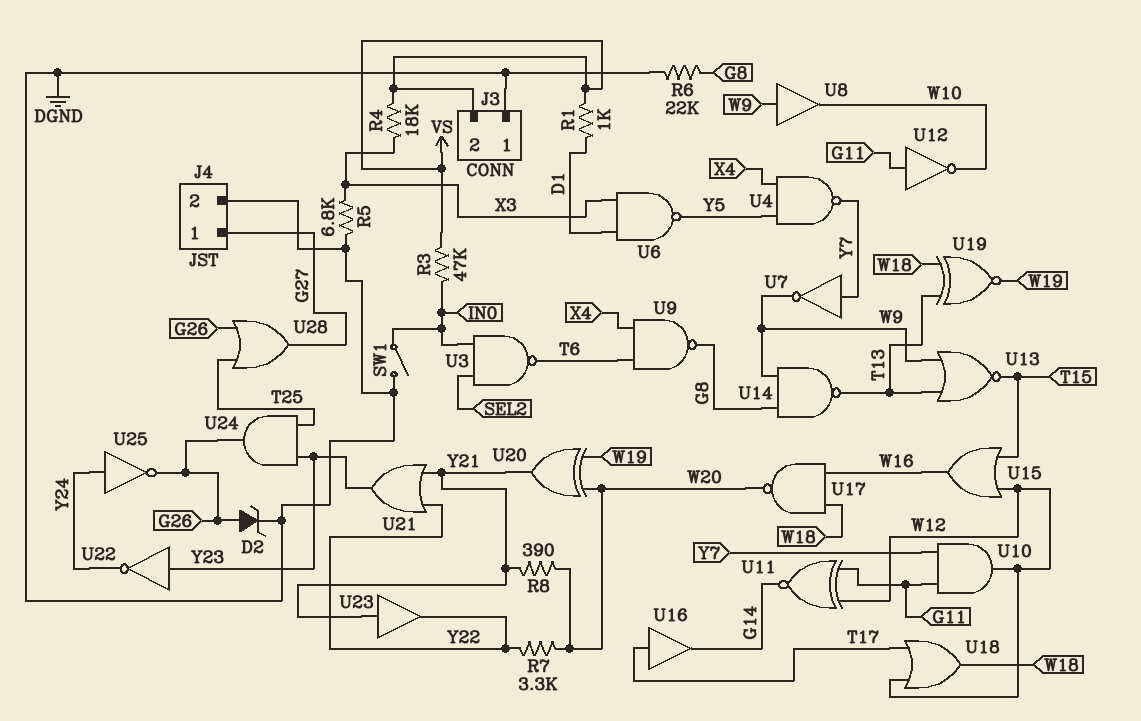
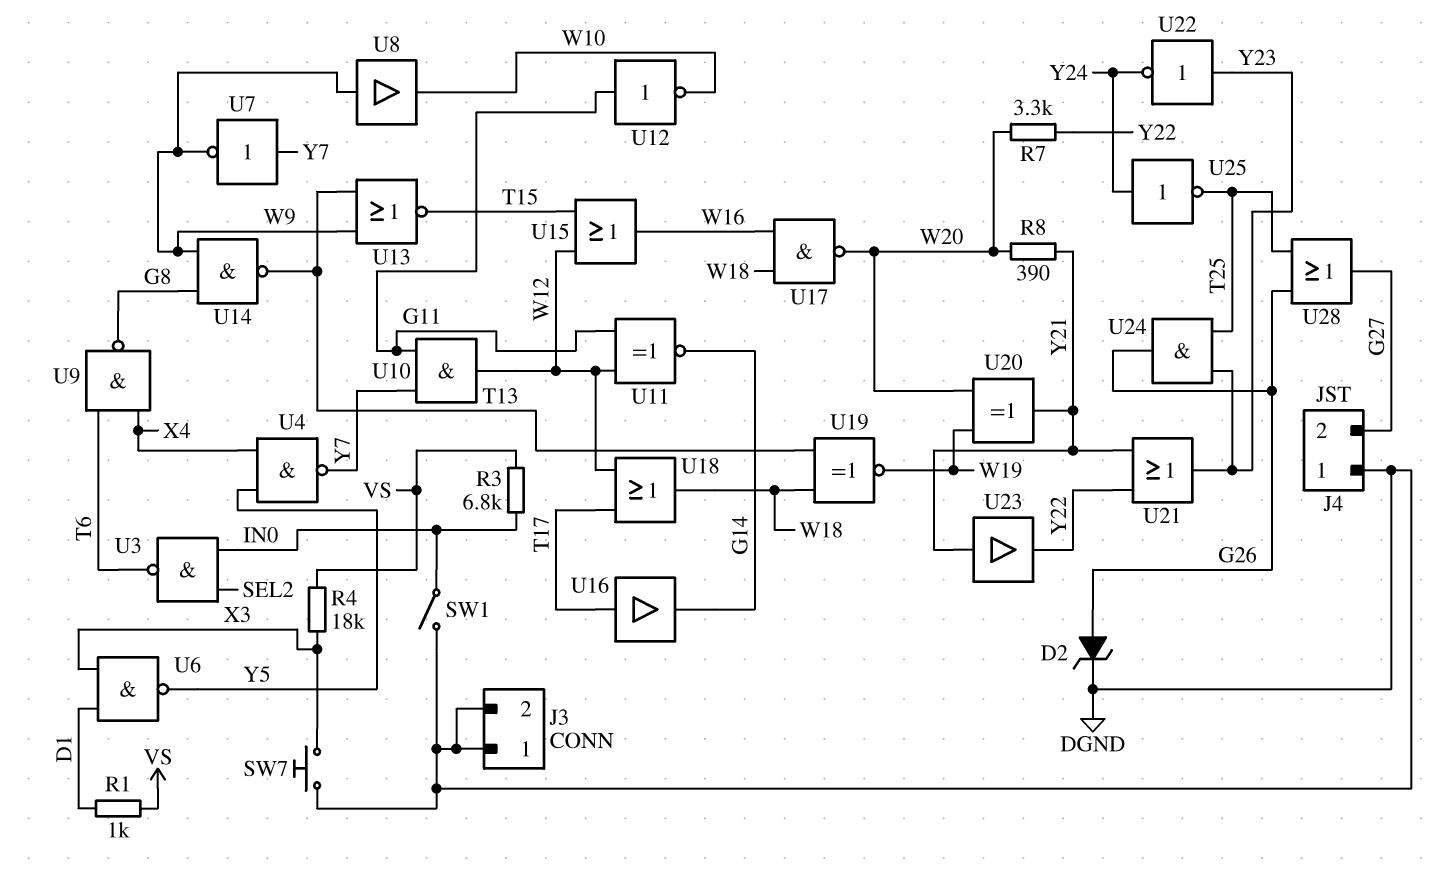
J3 pin 2: VS -> DGND
J4 pin 1: G27 -> DGND
J4 pin 2: DGND -> G27
R3: 47k (IN0, VS) -> 6.8k (IN0, VS)
R5: 6.8k (DGND, X3) -> none
R6: 22k (DGND, G8) -> none
SW7: none -> button (DGND, X3)
U25: NOT (in Y24, out G26) -> NOT (in Y24, out T25)

